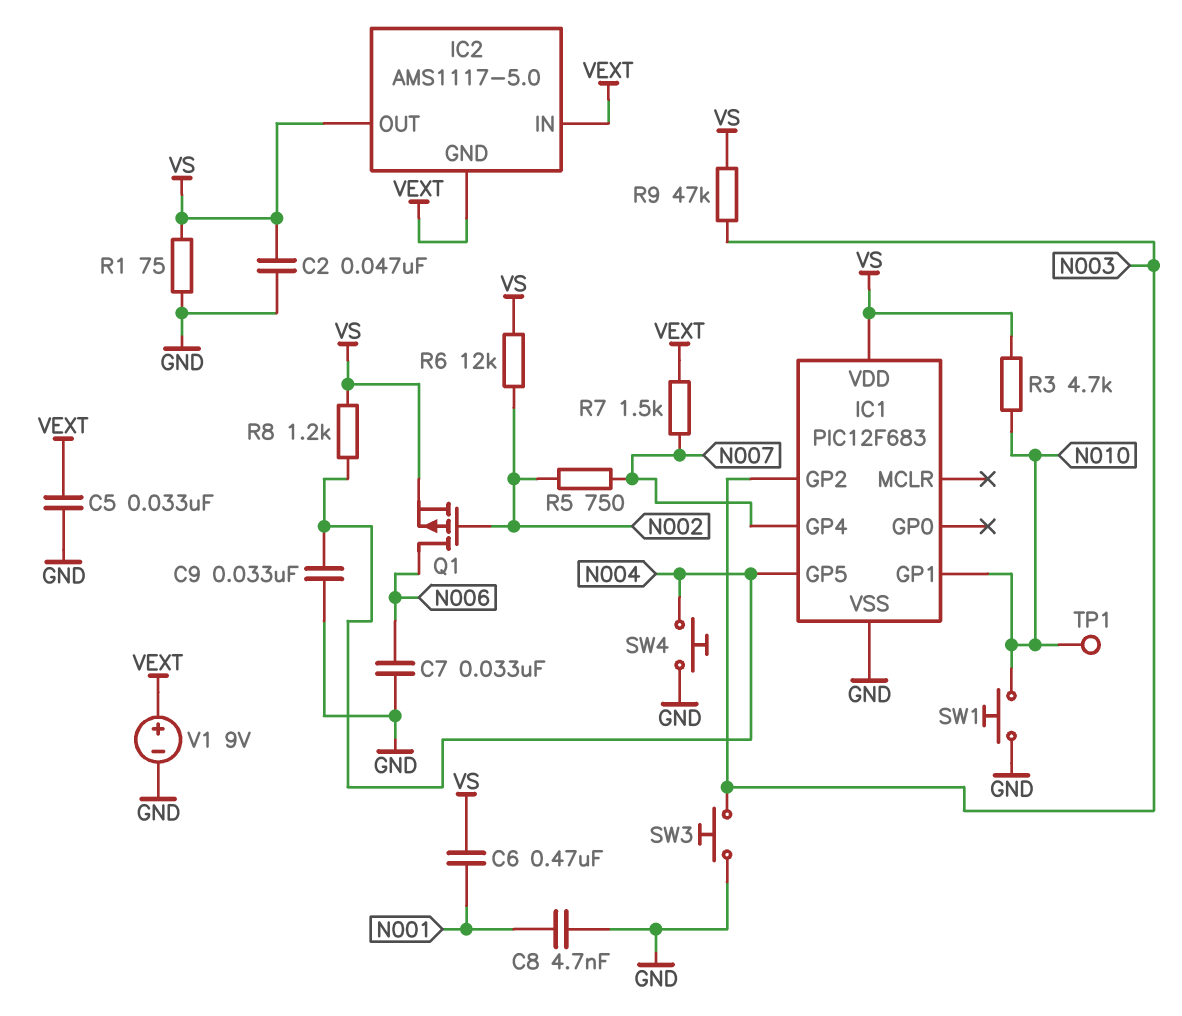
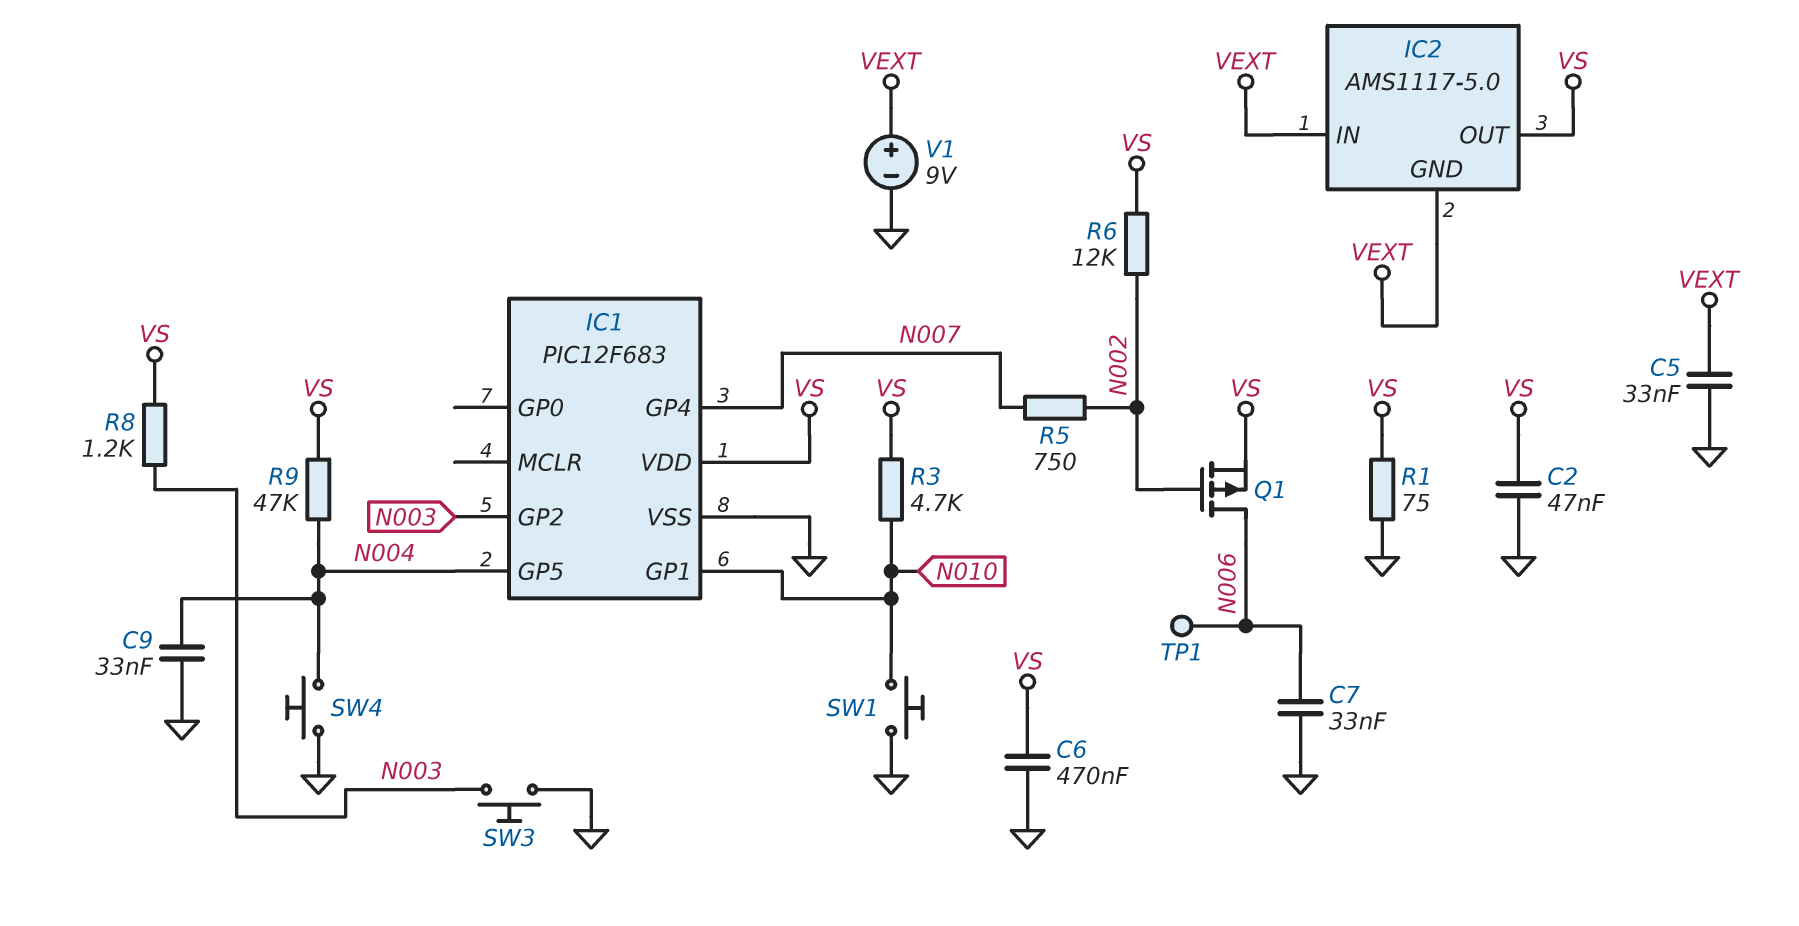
C6: 470nF (N001, VS) -> 470nF (GND, VS)
C8: 4.7nF (GND, N001) -> none
R7: 1.5k (N007, VEXT) -> none
R8: 1.2k (N004, VS) -> 1.2k (N003, VS)
R9: 47k (N003, VS) -> 47k (N004, VS)
TP1: test point (N010) -> test point (N006)

